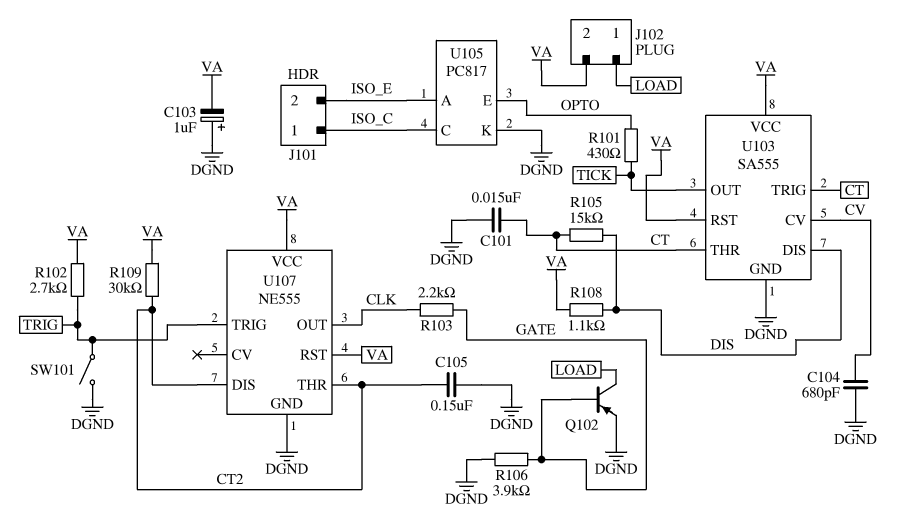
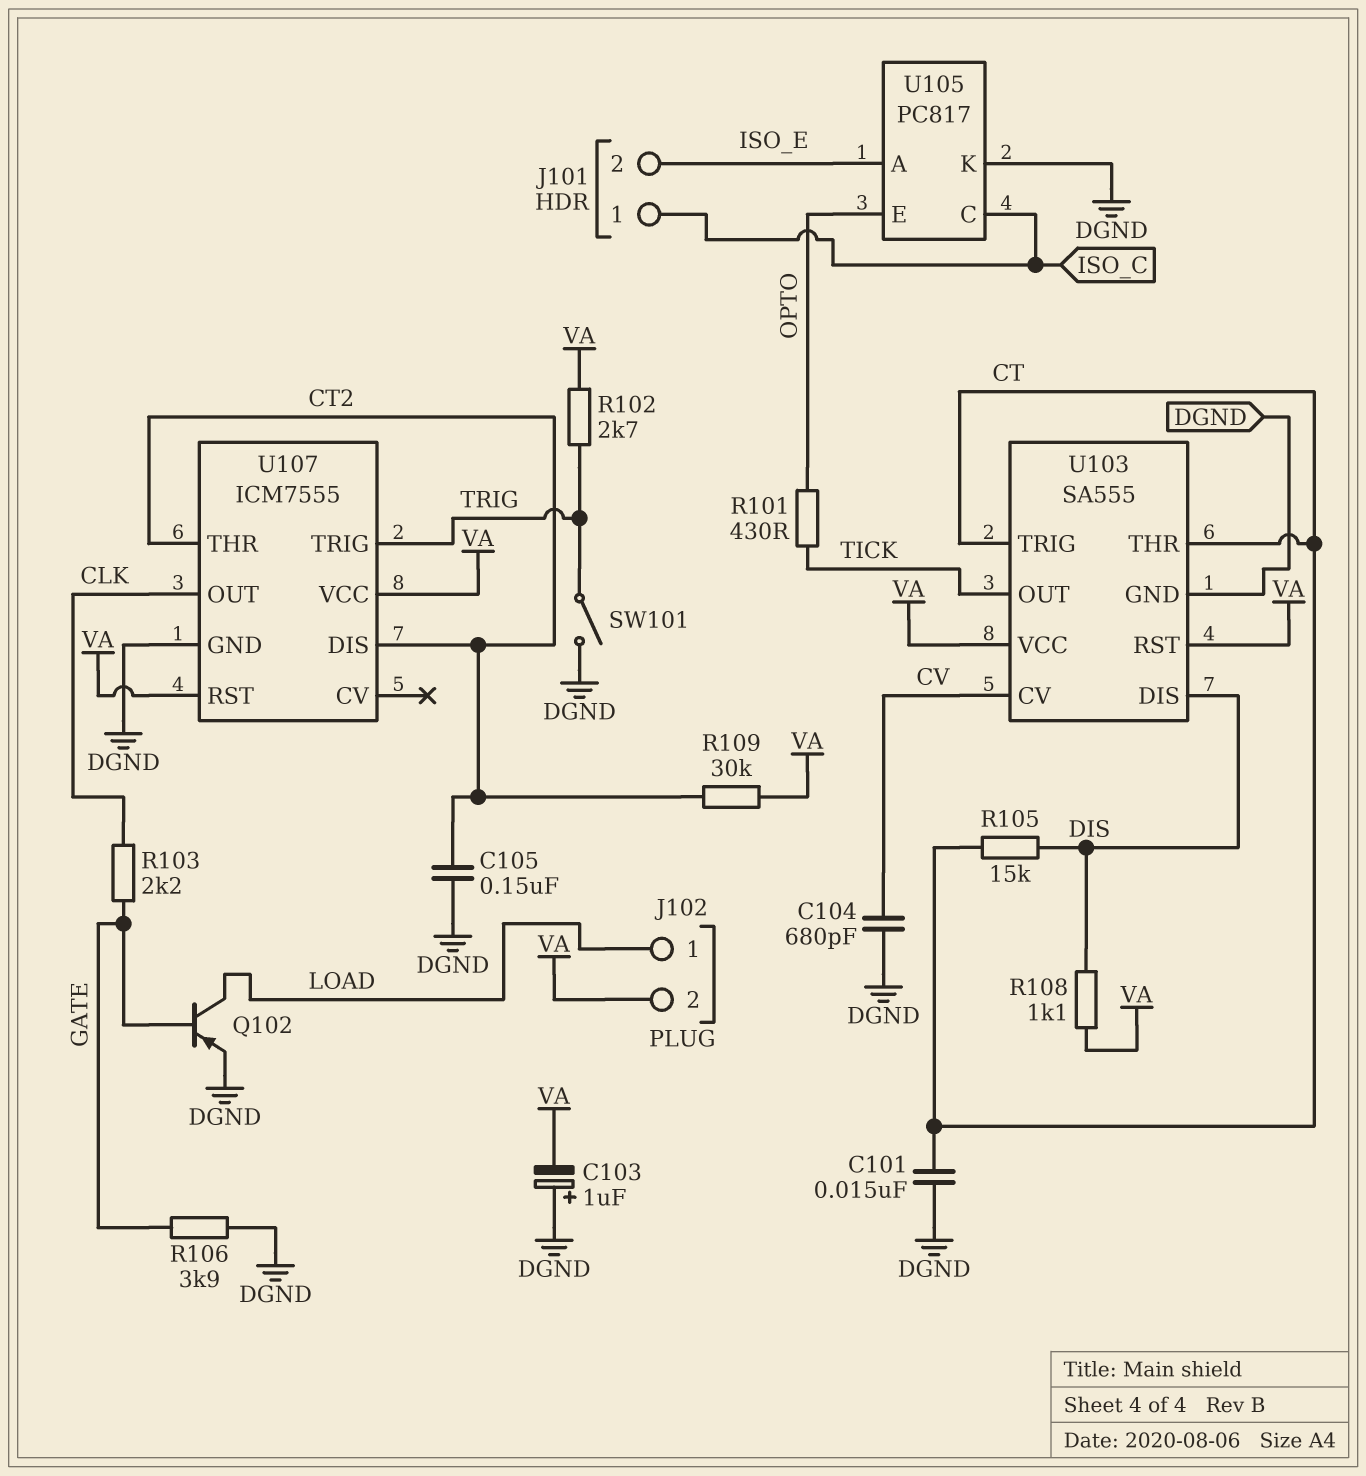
U107: NE555 -> ICM7555

